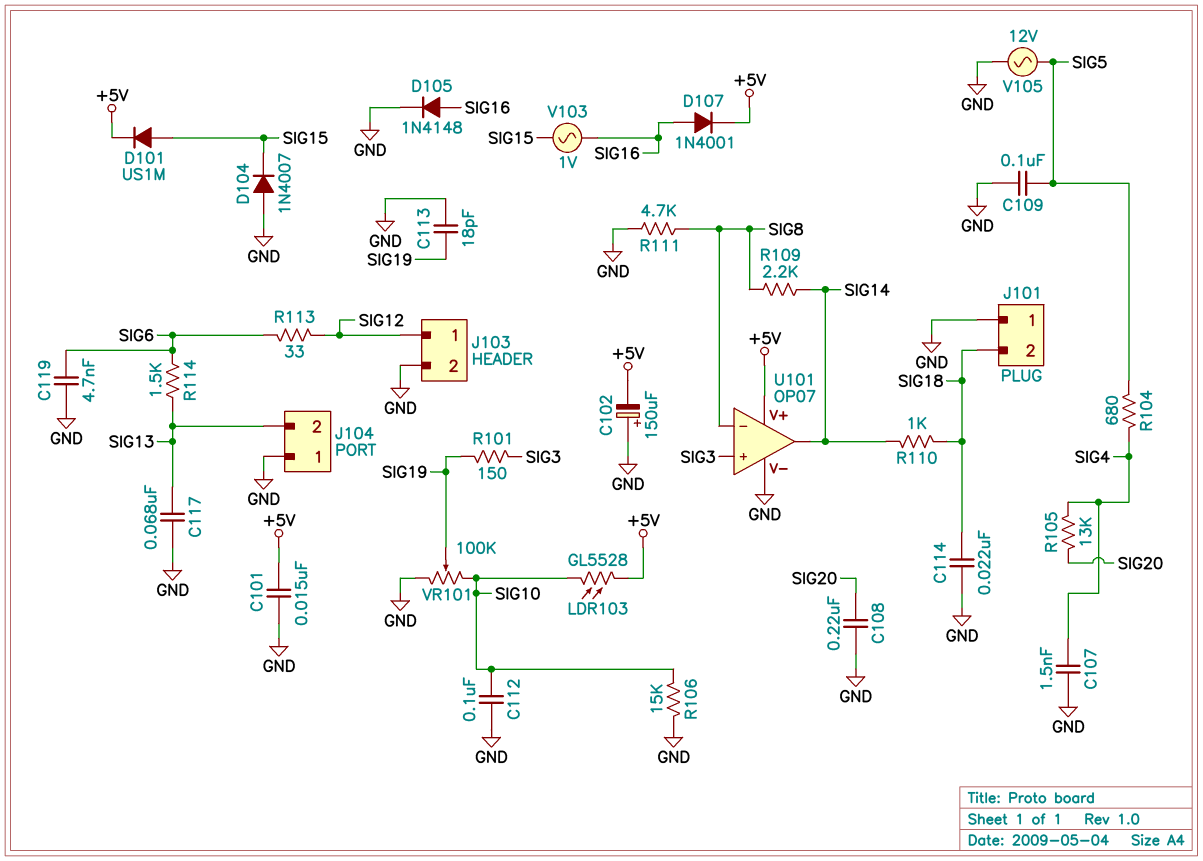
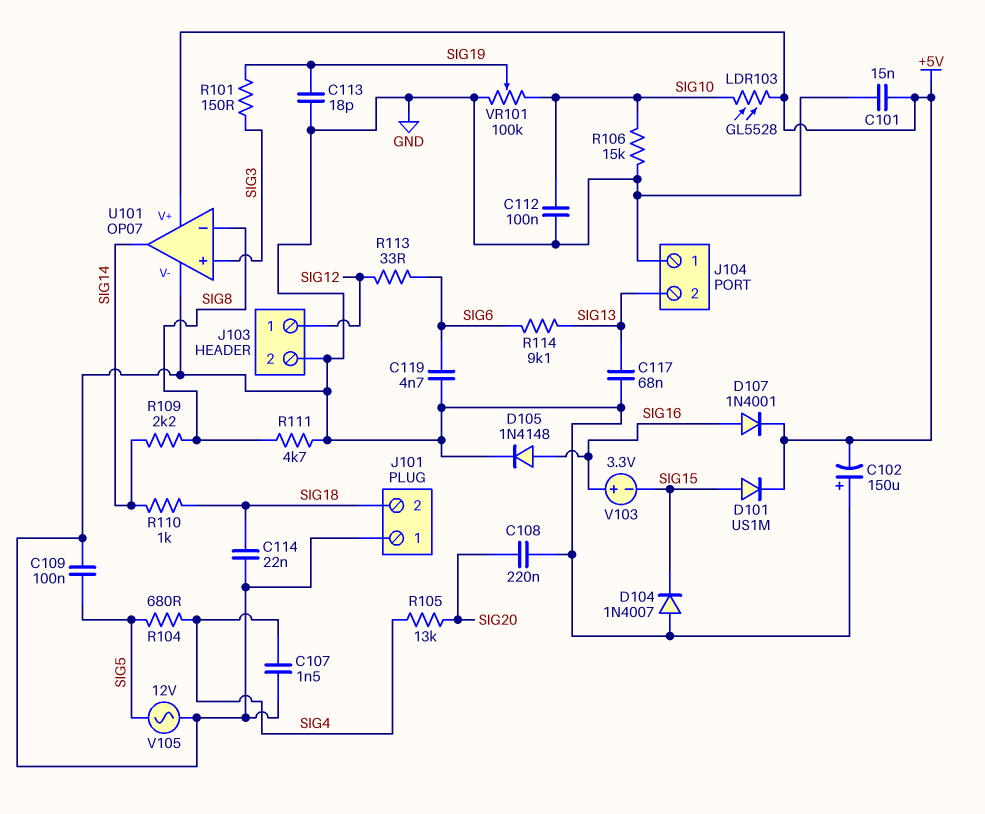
R114: 1.5k (SIG6, SIG13) -> 9.1k (SIG6, SIG13)
V103: AC 1V (SIG15, SIG16) -> 3.3V (plus SIG16, minus SIG15)

